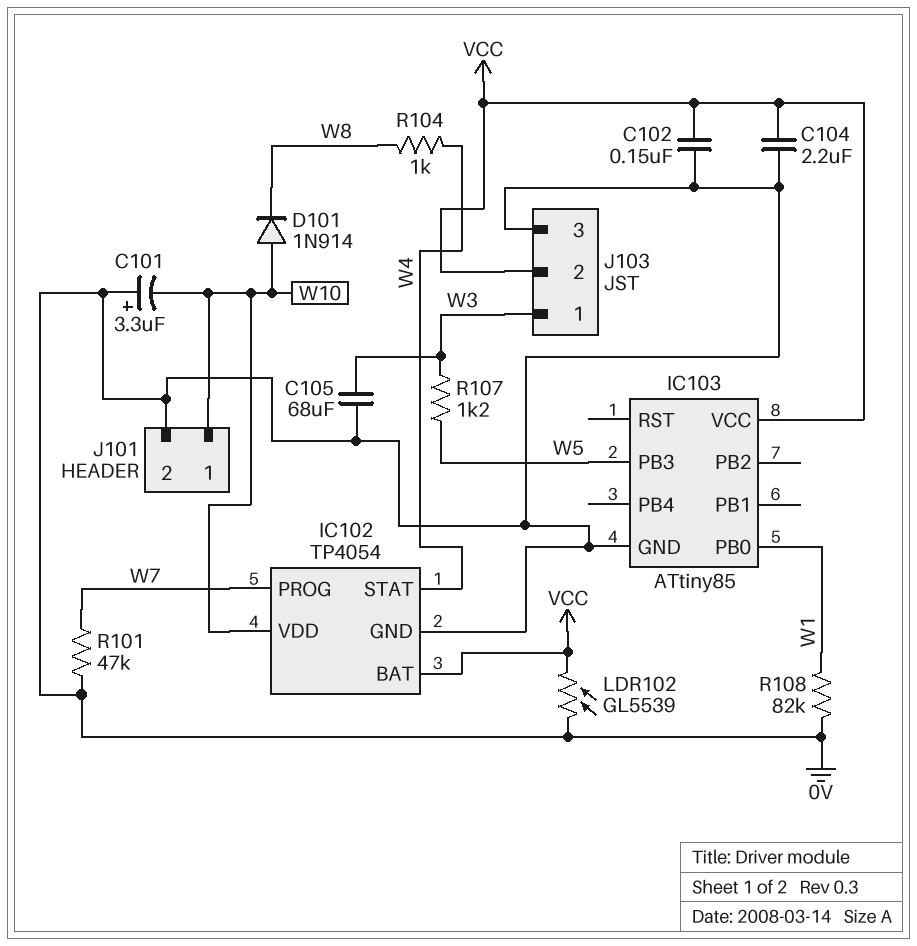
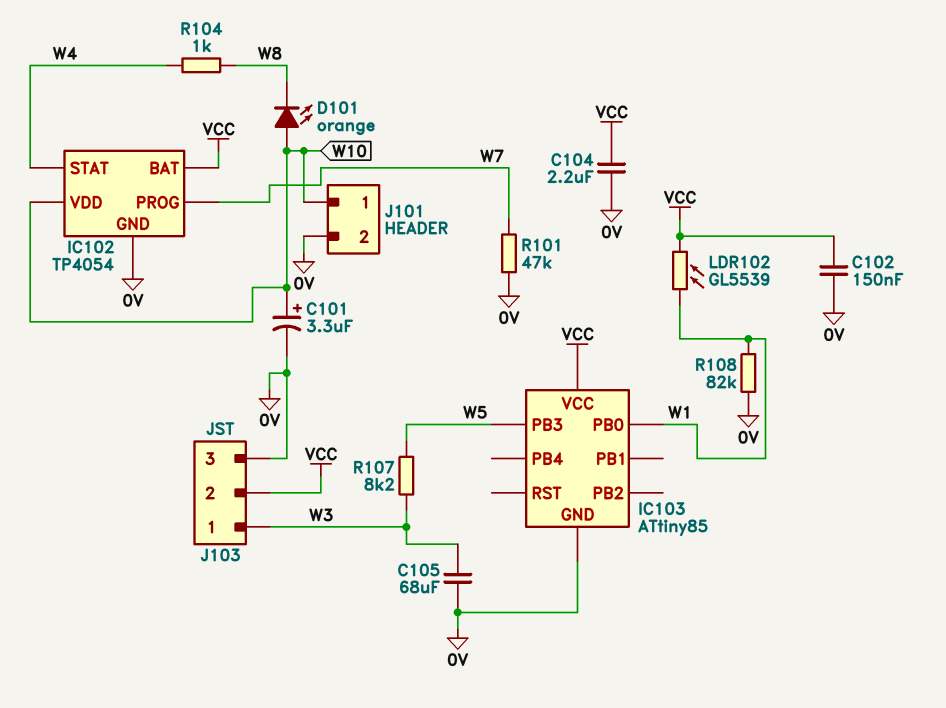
C101: 3.3uF (plus 0V, minus W10) -> 3.3uF (plus W10, minus 0V)
D101: diode 1N914 (A W10, K W8) -> LED orange (A W10, K W8)
LDR102: GL5539 (0V, VCC) -> GL5539 (VCC, W1)
R107: 1.2k (W3, W5) -> 8.2k (W3, W5)

